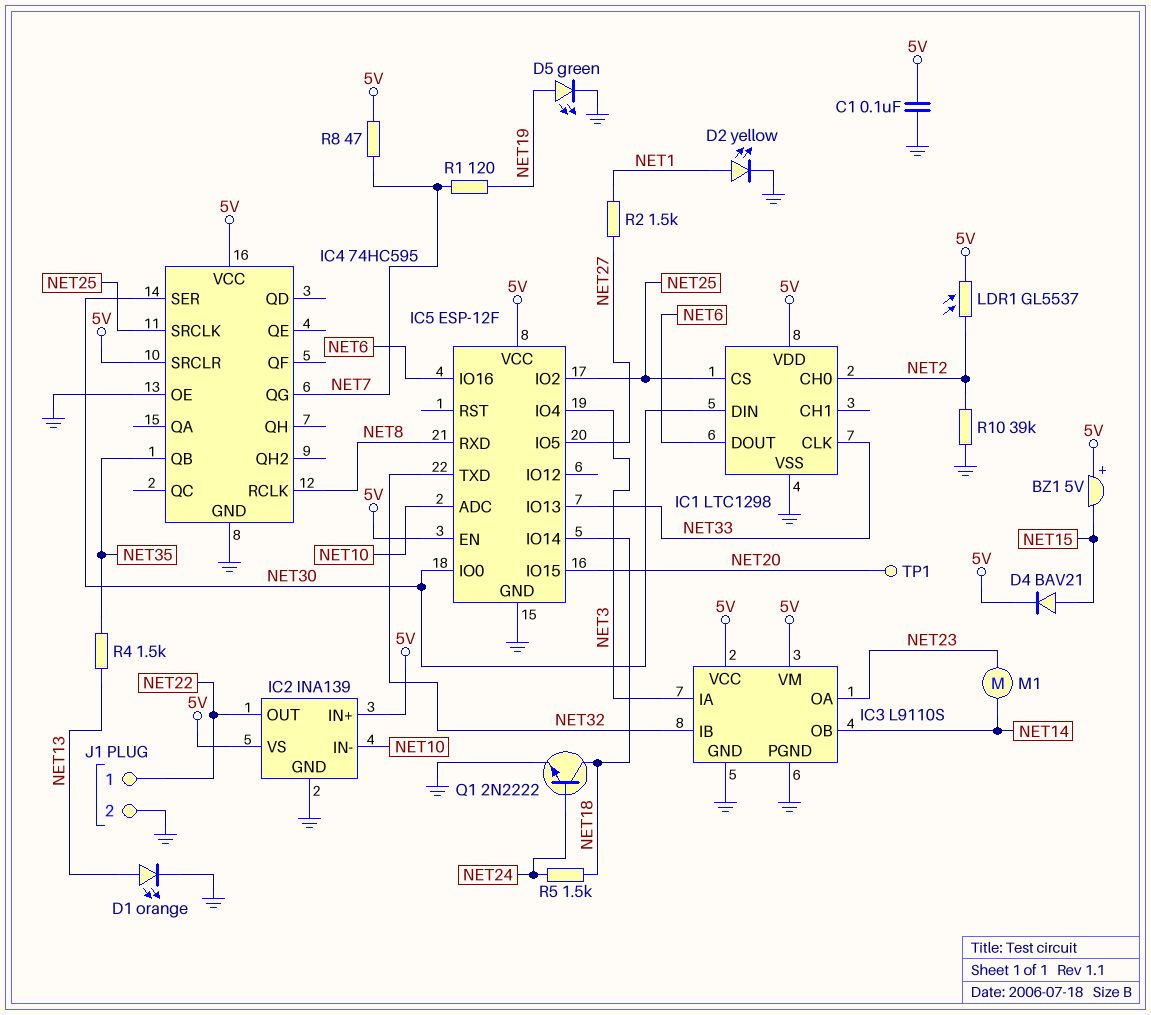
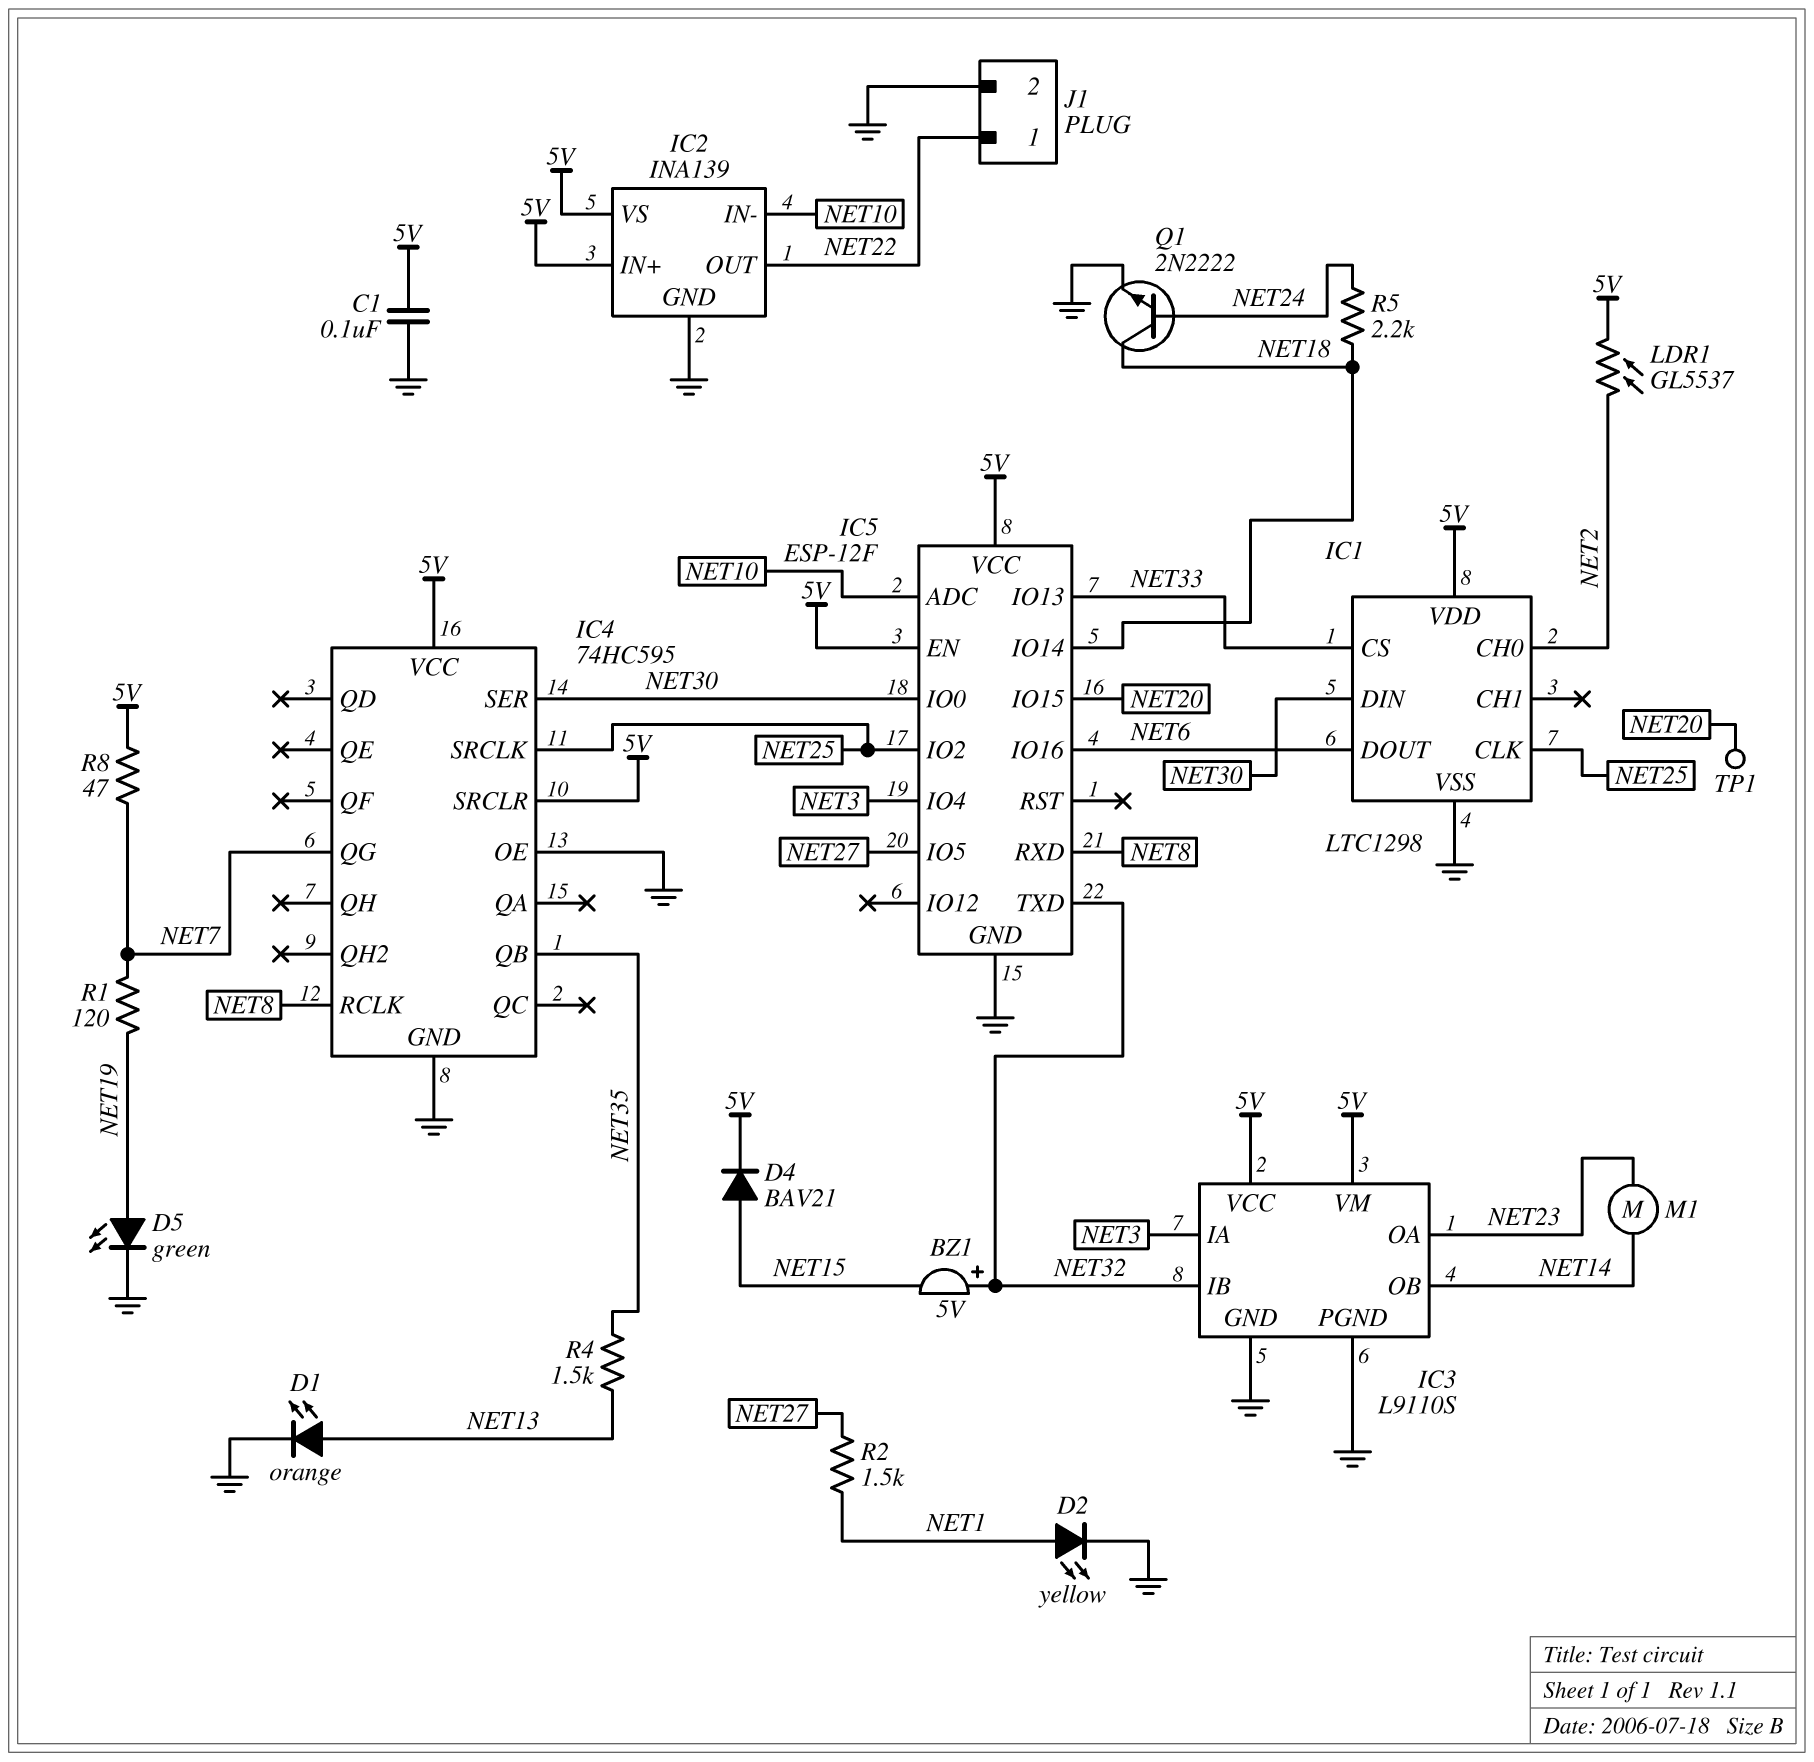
BZ1: buzzer 5V (plus 5V, minus NET15) -> buzzer 5V (plus NET32, minus NET15)
IC1 pin CLK: NET33 -> NET25
IC1 pin CS: NET25 -> NET33
R5: 1.5k (NET18, NET24) -> 2.2k (NET18, NET24)
R10: 39k (GND, NET2) -> none

